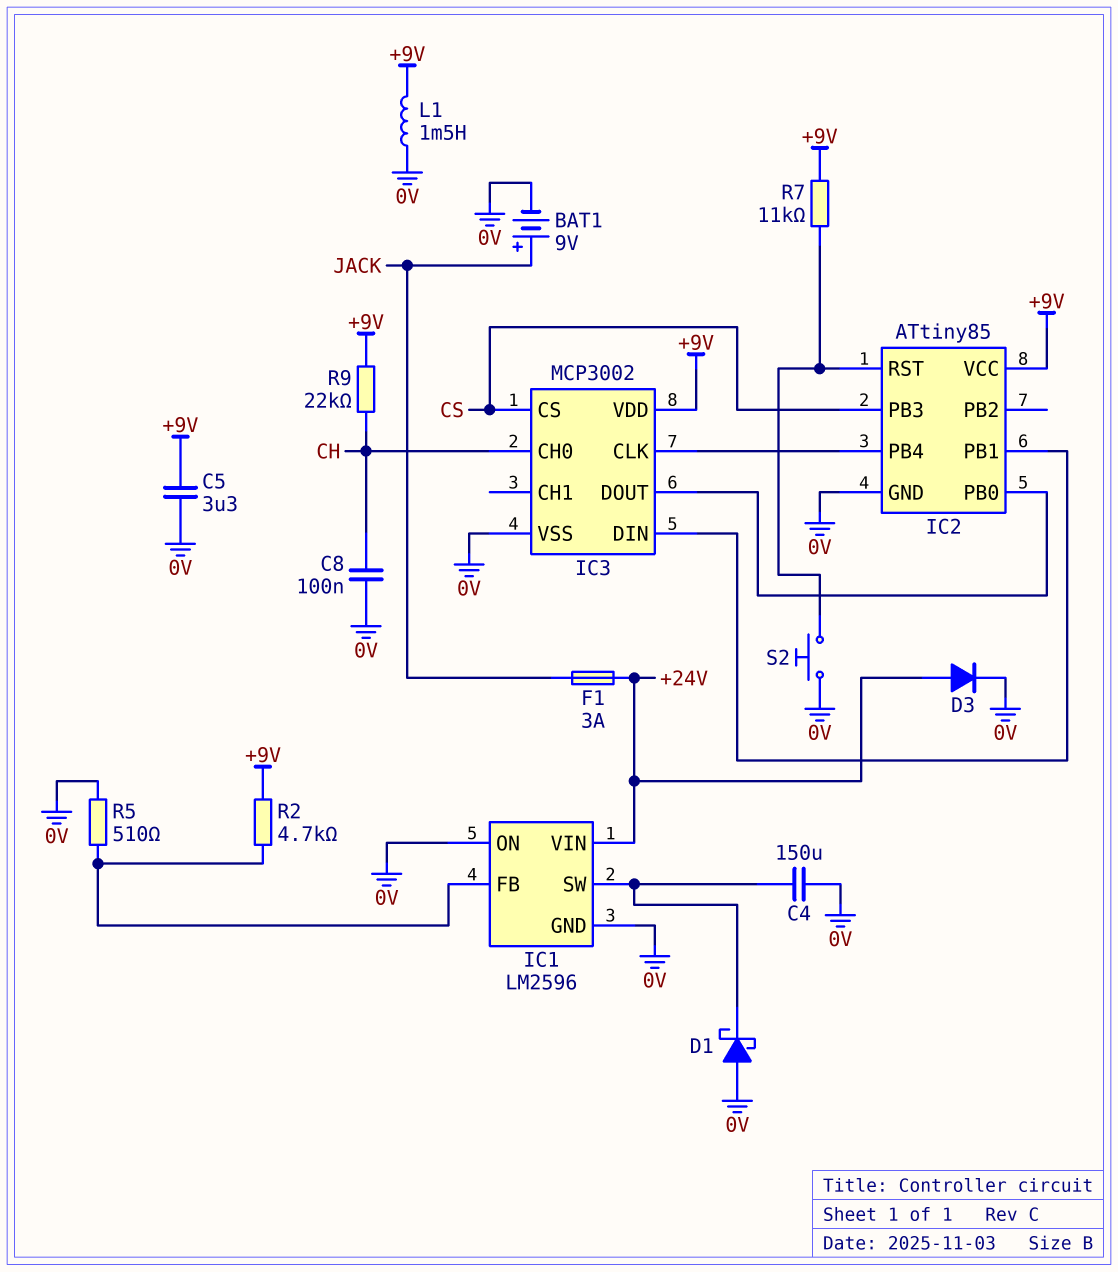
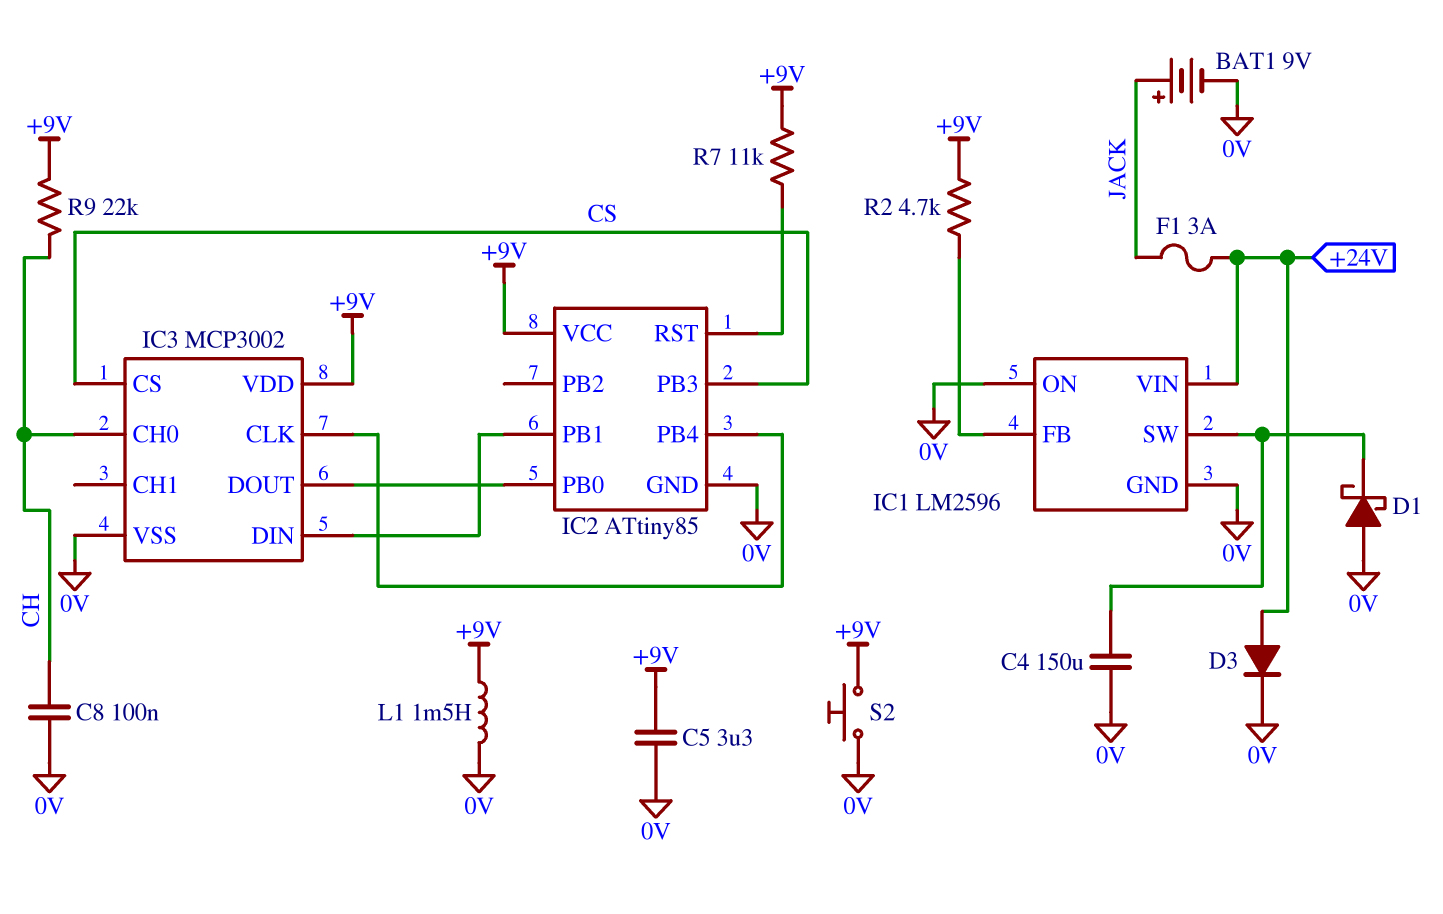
R5: 510 (0V, IC1/FB) -> none
S2: button (0V, IC2/RST) -> button (+9V, 0V)

